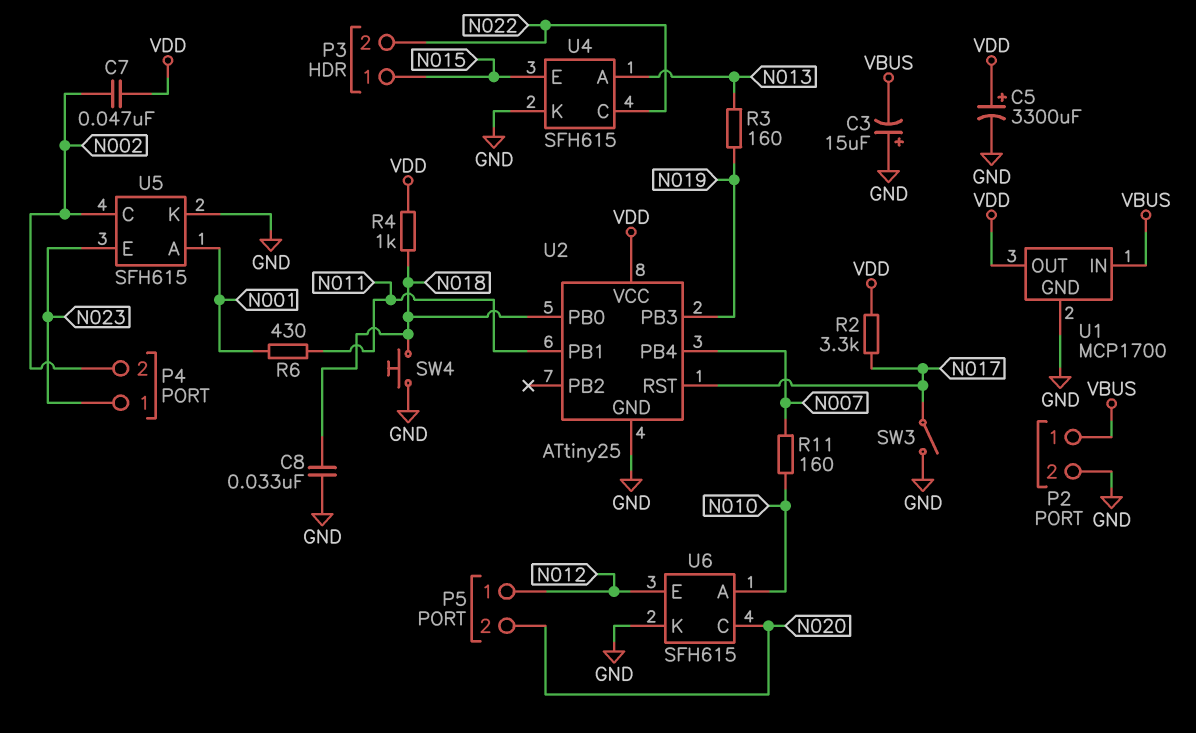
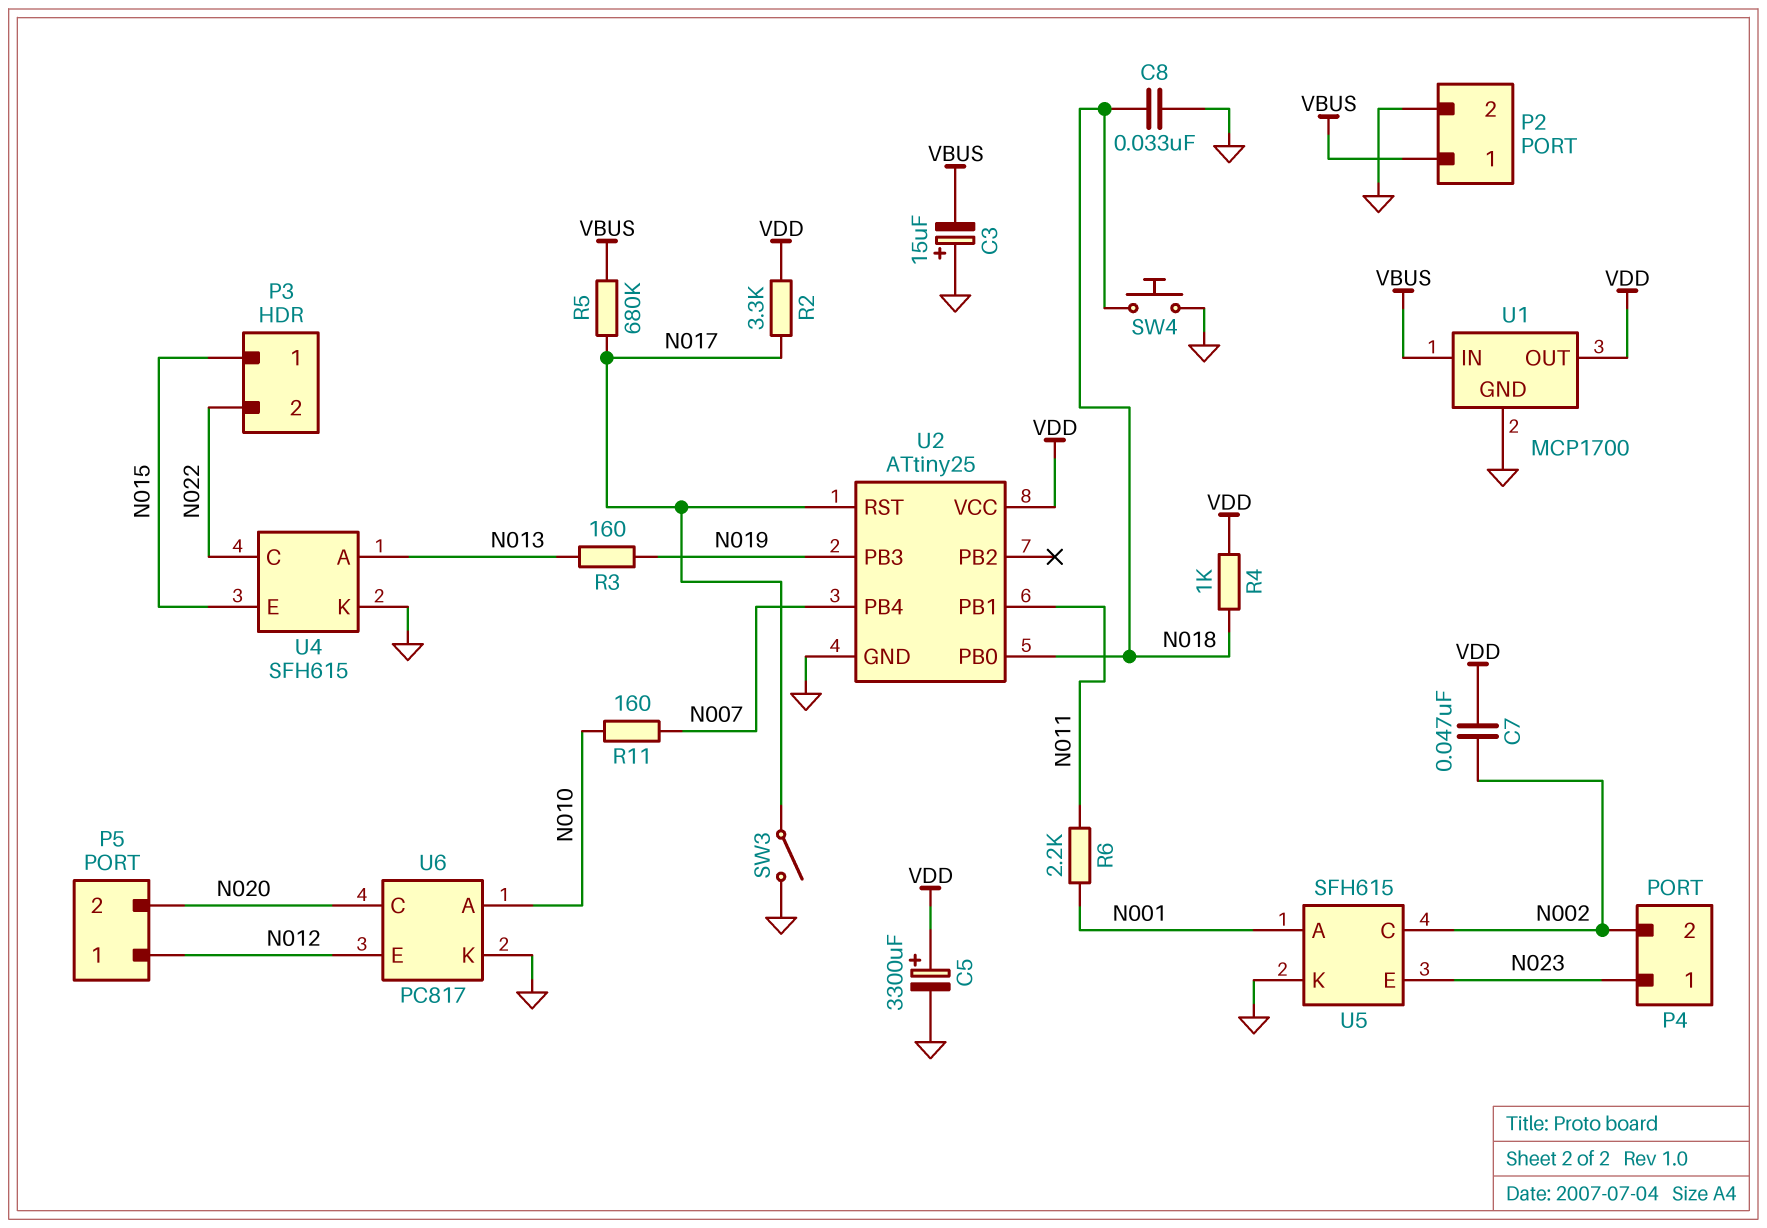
R5: none -> 680k (N017, VBUS)
R6: 430 (N001, N011) -> 2.2k (N001, N011)
U6: SFH615 -> PC817

